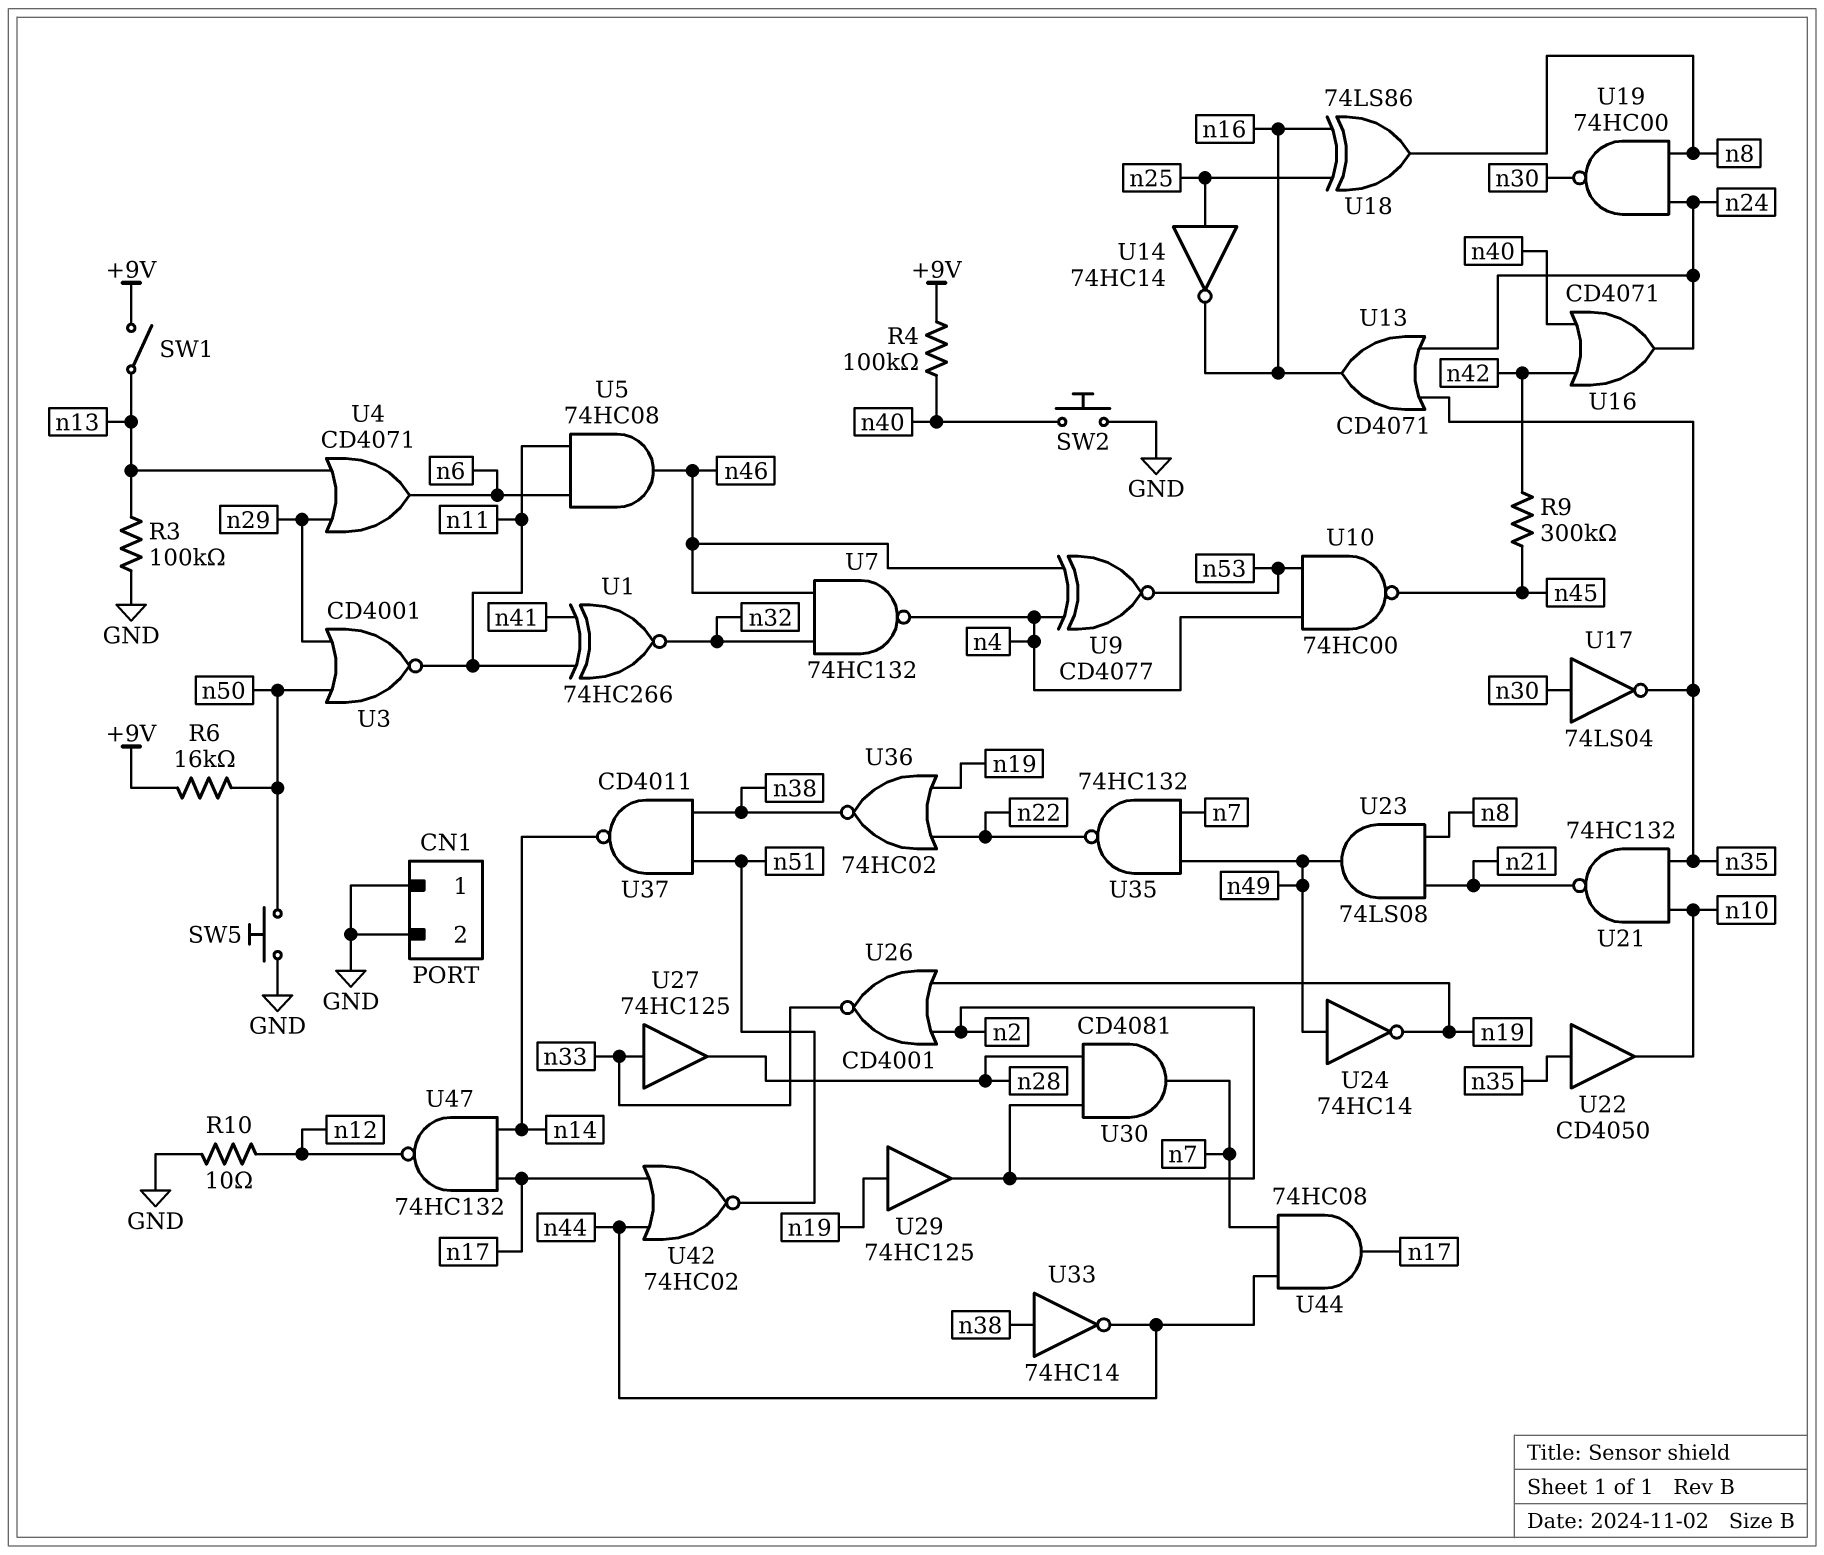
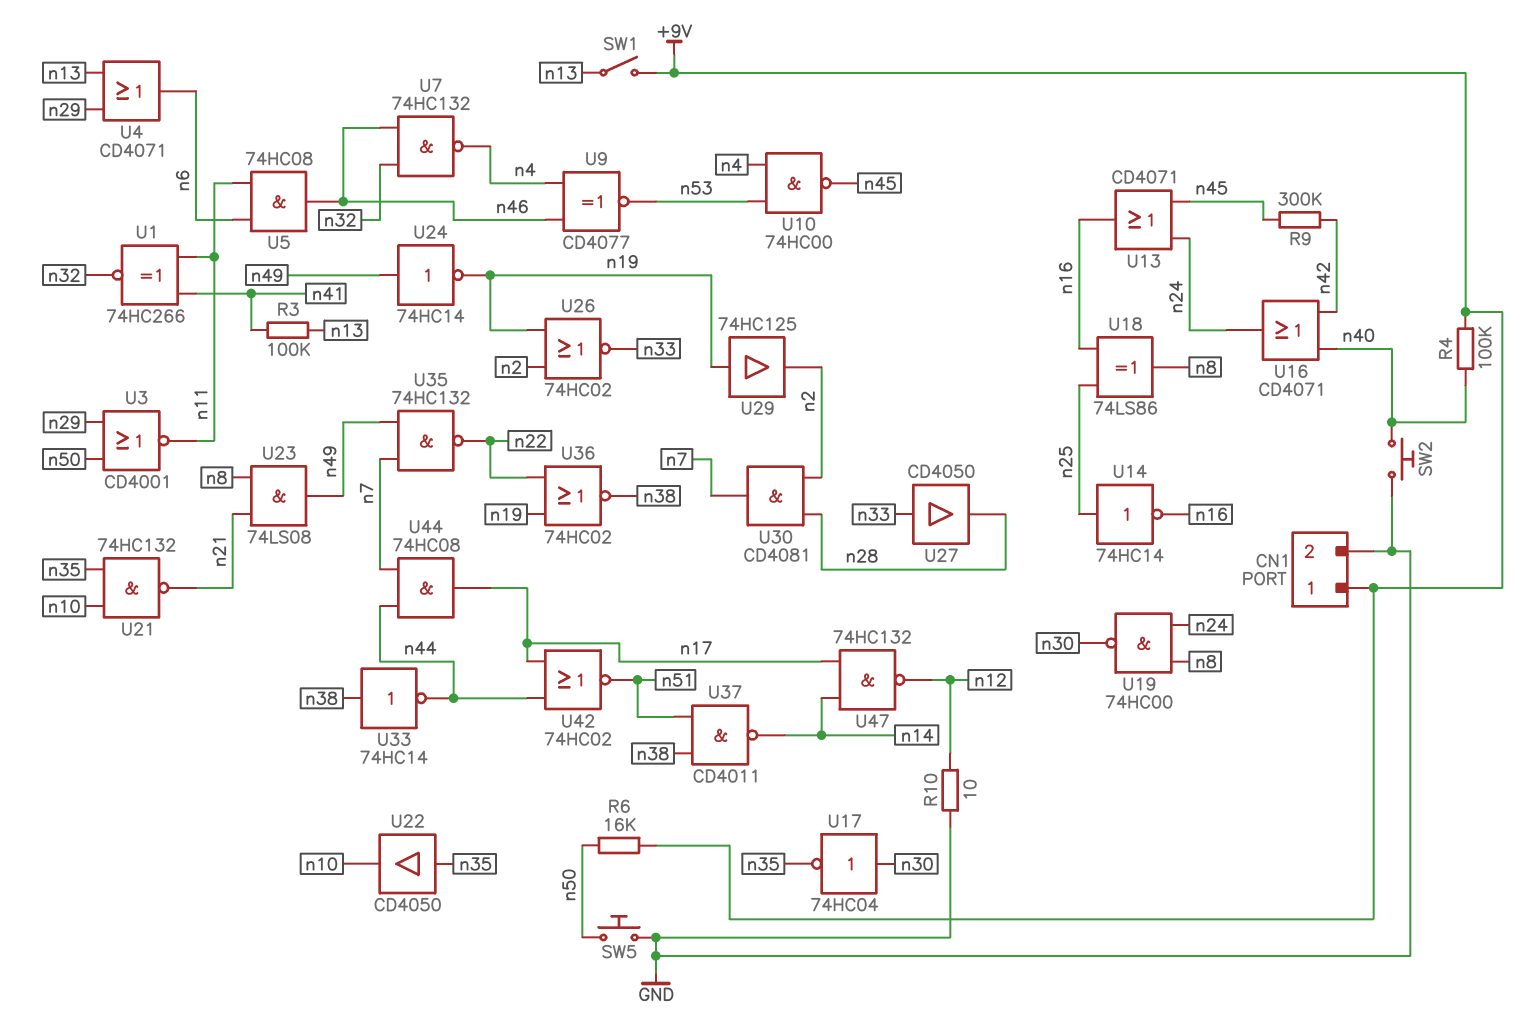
CN1 pin 1: GND -> +9V
R3: 100k (GND, n13) -> 100k (n13, n41)
U13: OR CD4071 (in n24, in n35, out n16) -> OR CD4071 (in n24, in n45, out n16)
U17: NOT 74LS04 (in n30, out n35) -> NOT 74HC04 (in n30, out n35)
U26: NOR CD4001 (in n2, in n19, out n33) -> NOR 74HC02 (in n2, in n19, out n33)
U27: buffer 74HC125 (in n33, out n28) -> buffer CD4050 (in n33, out n28)

